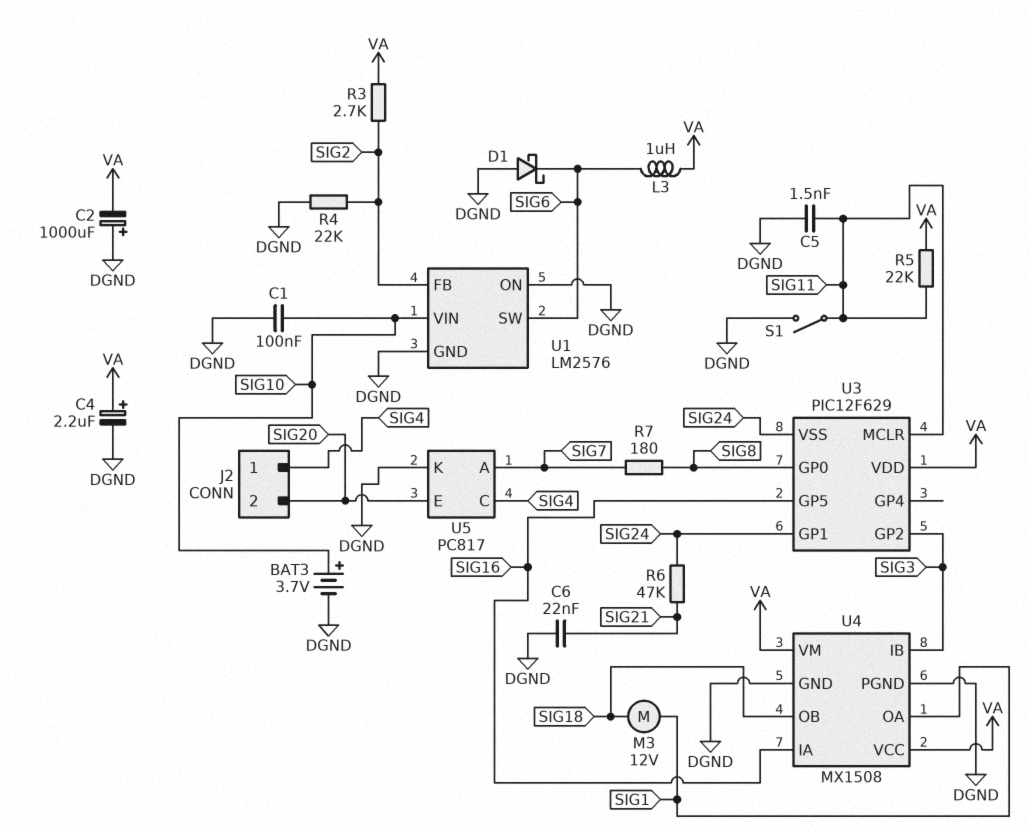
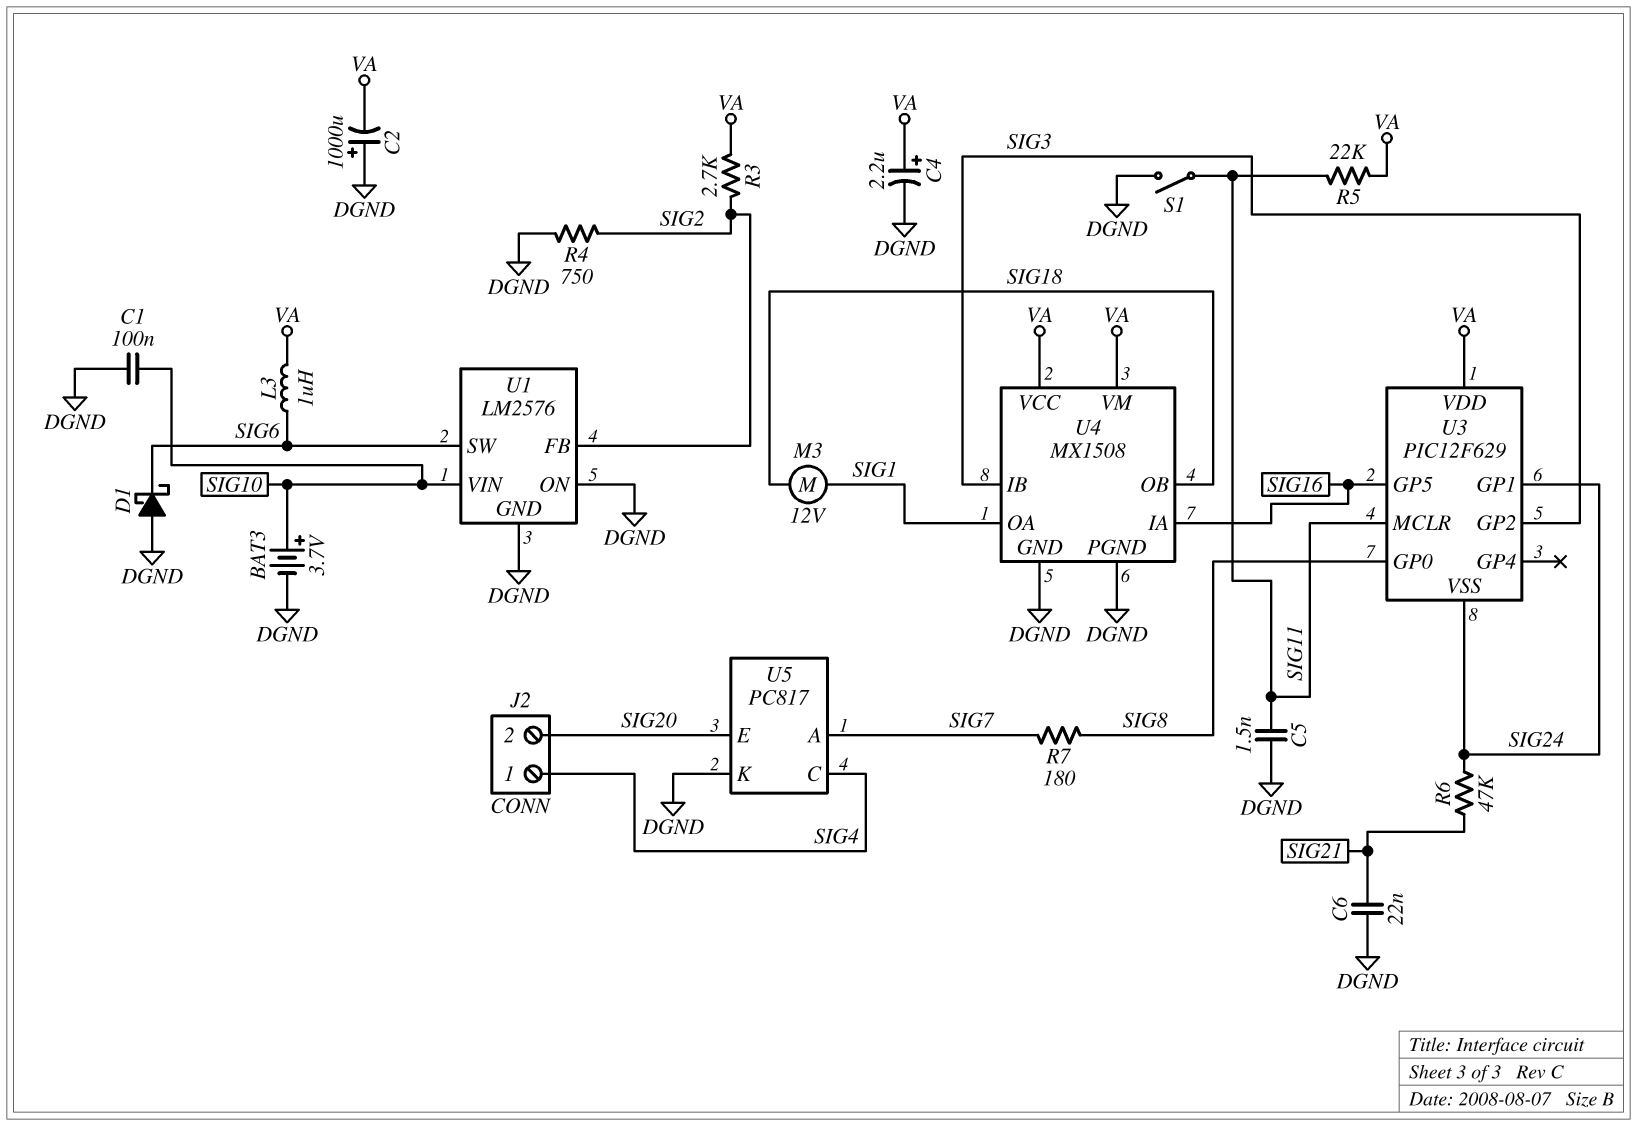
R4: 22k (DGND, SIG2) -> 750 (DGND, SIG2)

